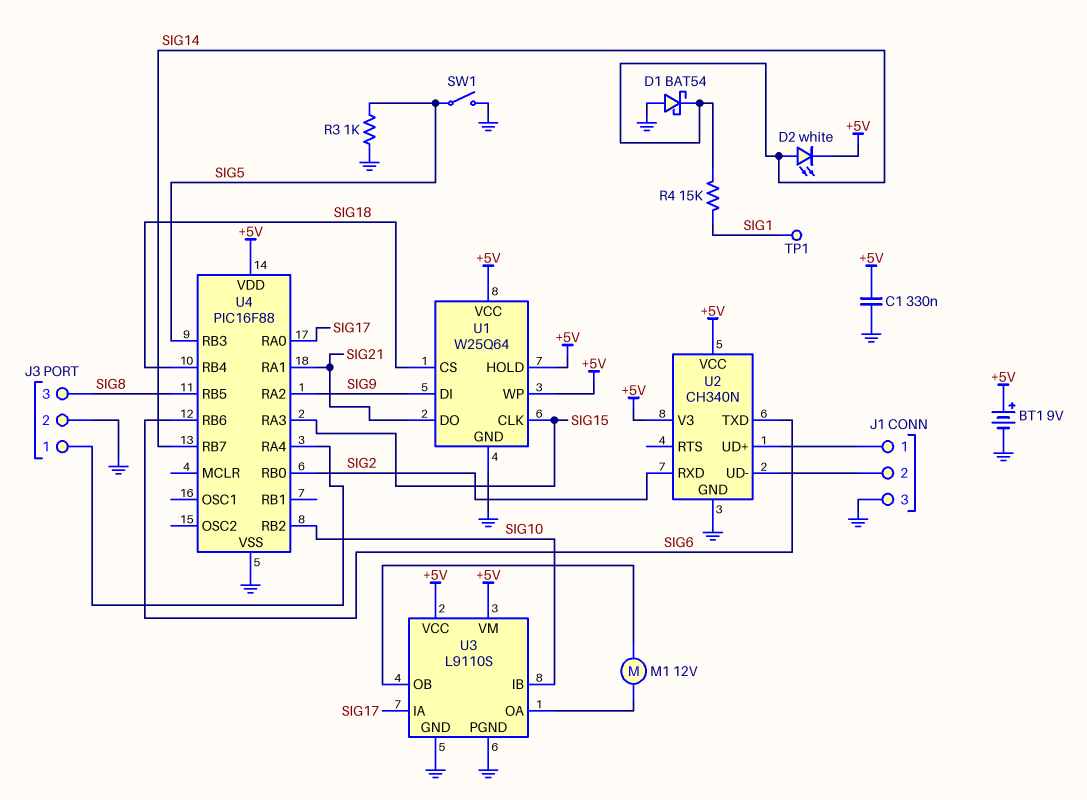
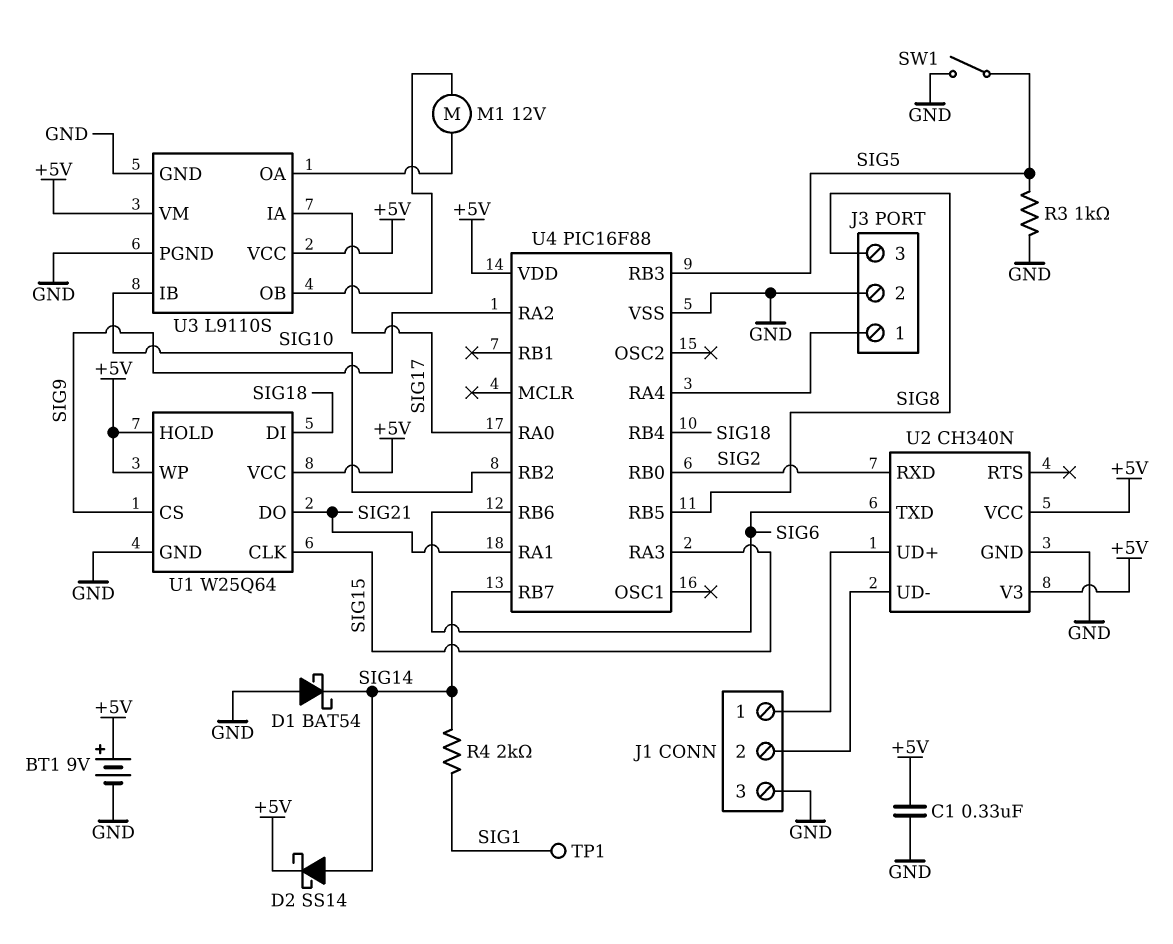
D2: LED white (A SIG14, K +5V) -> schottky SS14 (A SIG14, K +5V)
R4: 15k (SIG1, SIG14) -> 2k (SIG1, SIG14)
U1 pin CS: SIG18 -> SIG9
U1 pin DI: SIG9 -> SIG18

